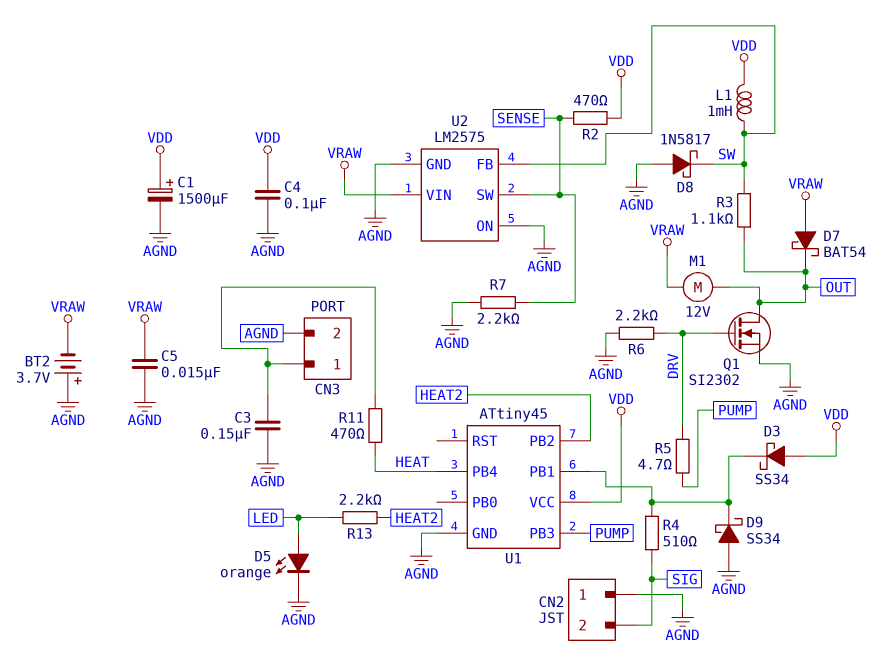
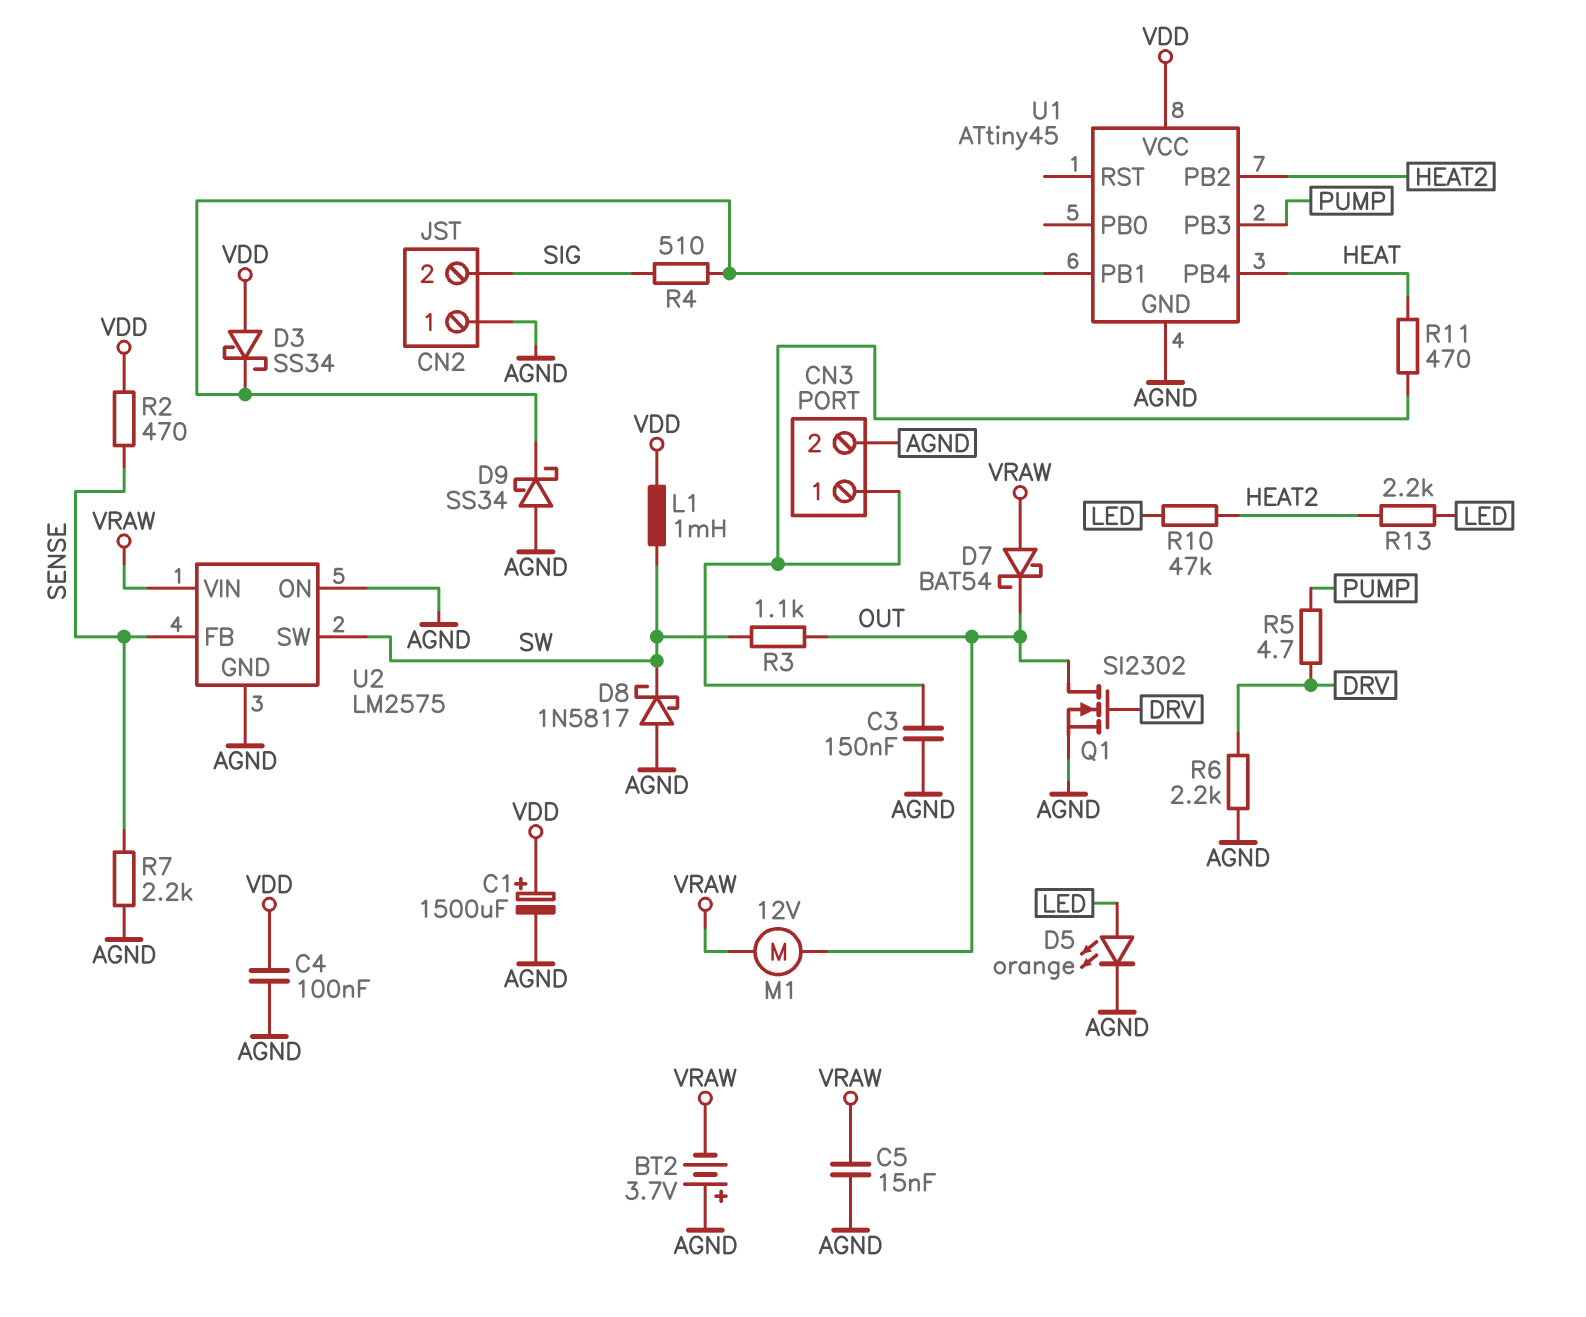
R10: none -> 47k (HEAT2, LED)
U2 pin FB: SW -> SENSE
U2 pin SW: SENSE -> SW

